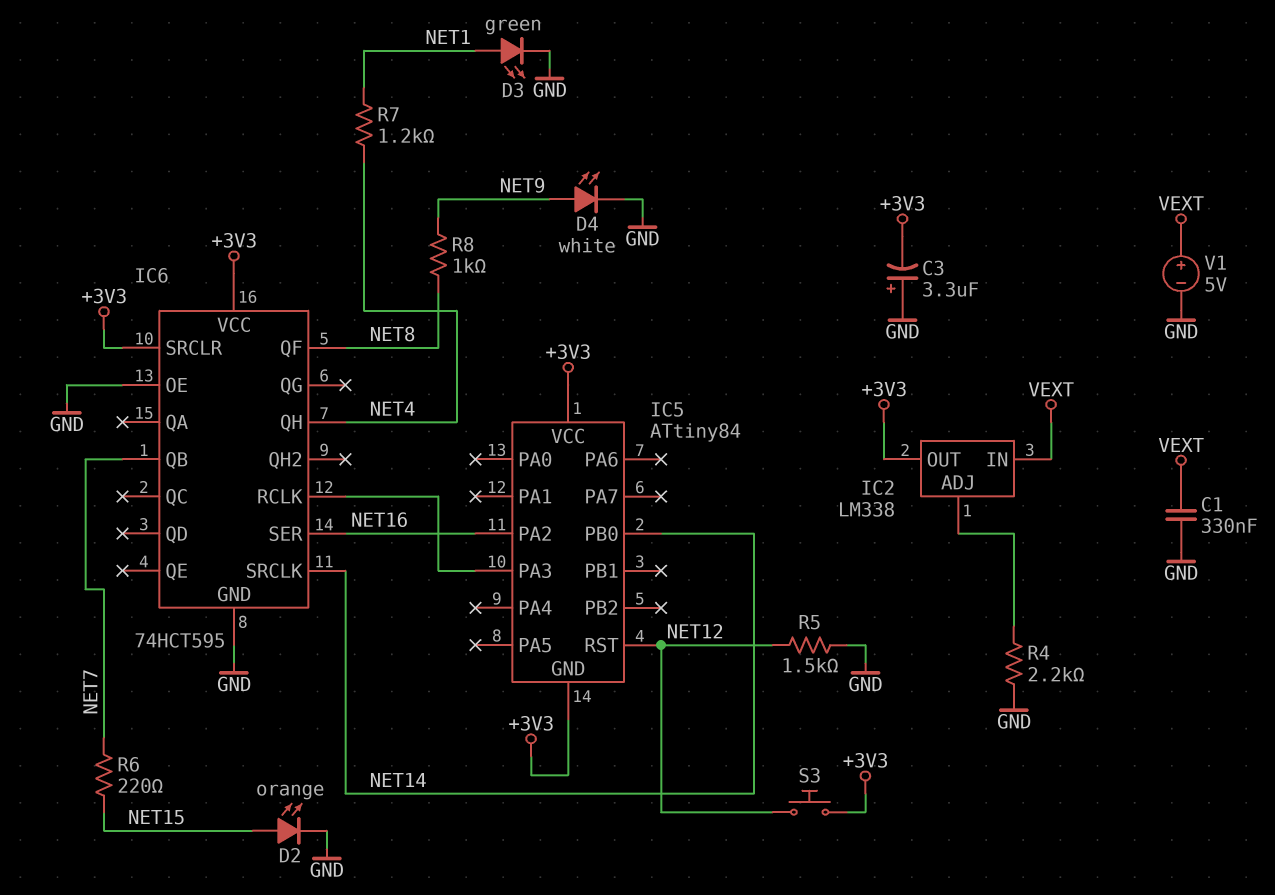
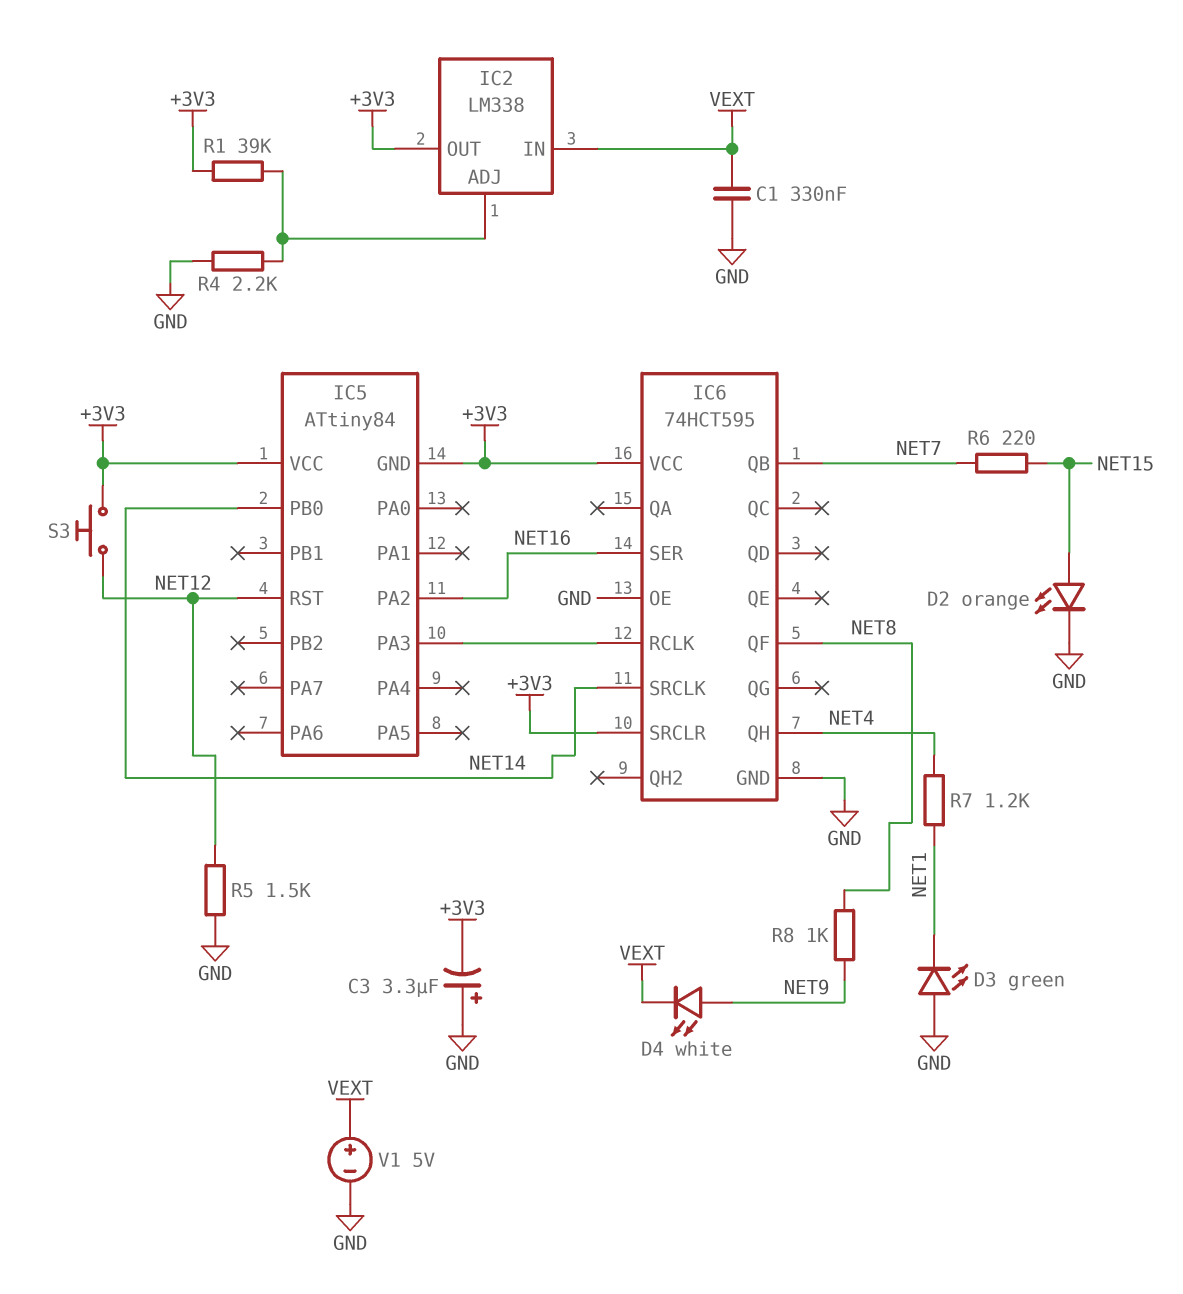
D3: LED green (A NET1, K GND) -> LED green (A GND, K NET1)
D4: LED white (A NET9, K GND) -> LED white (A NET9, K VEXT)
R1: none -> 39k (+3V3, IC2/ADJ)

